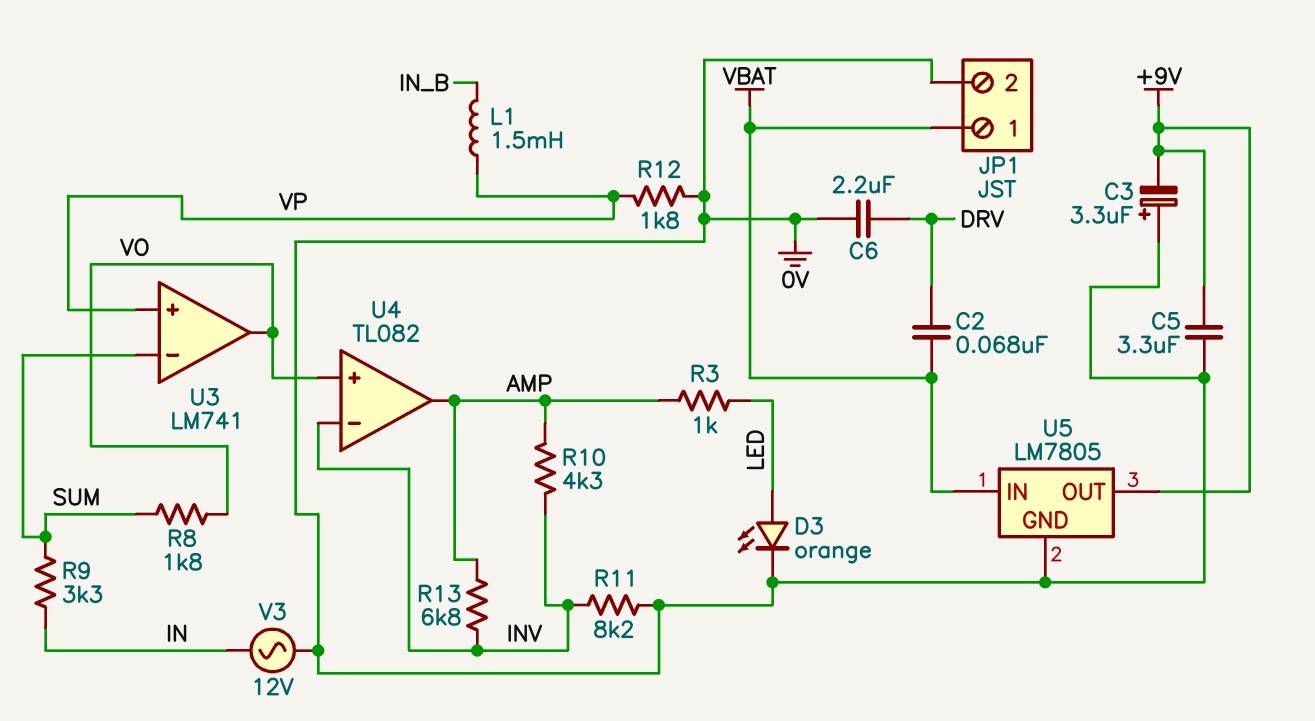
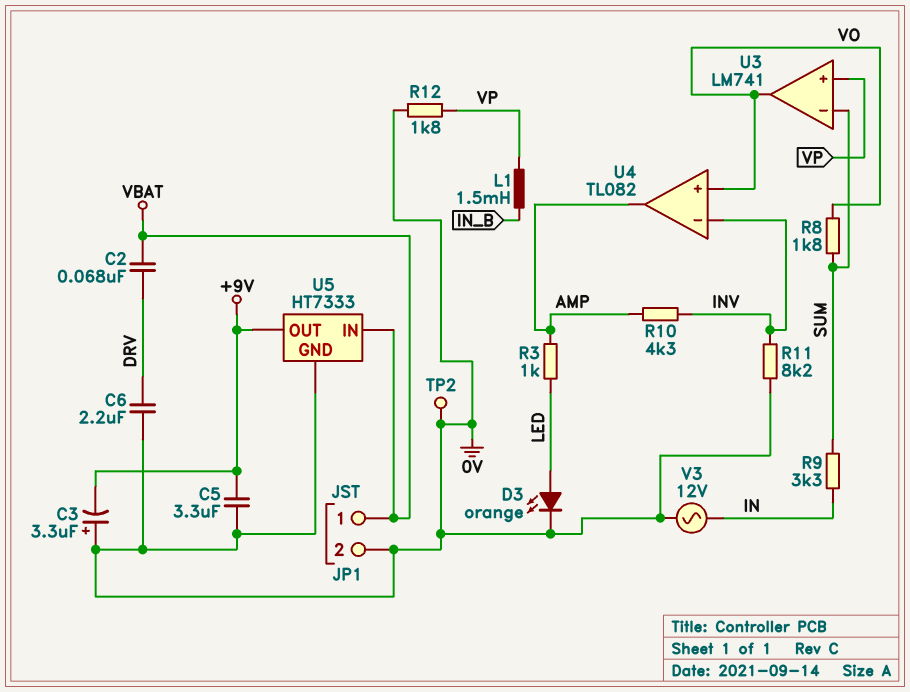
R13: 6.8k (AMP, INV) -> none
TP2: none -> test point (0V)
U5: LM7805 -> HT7333

